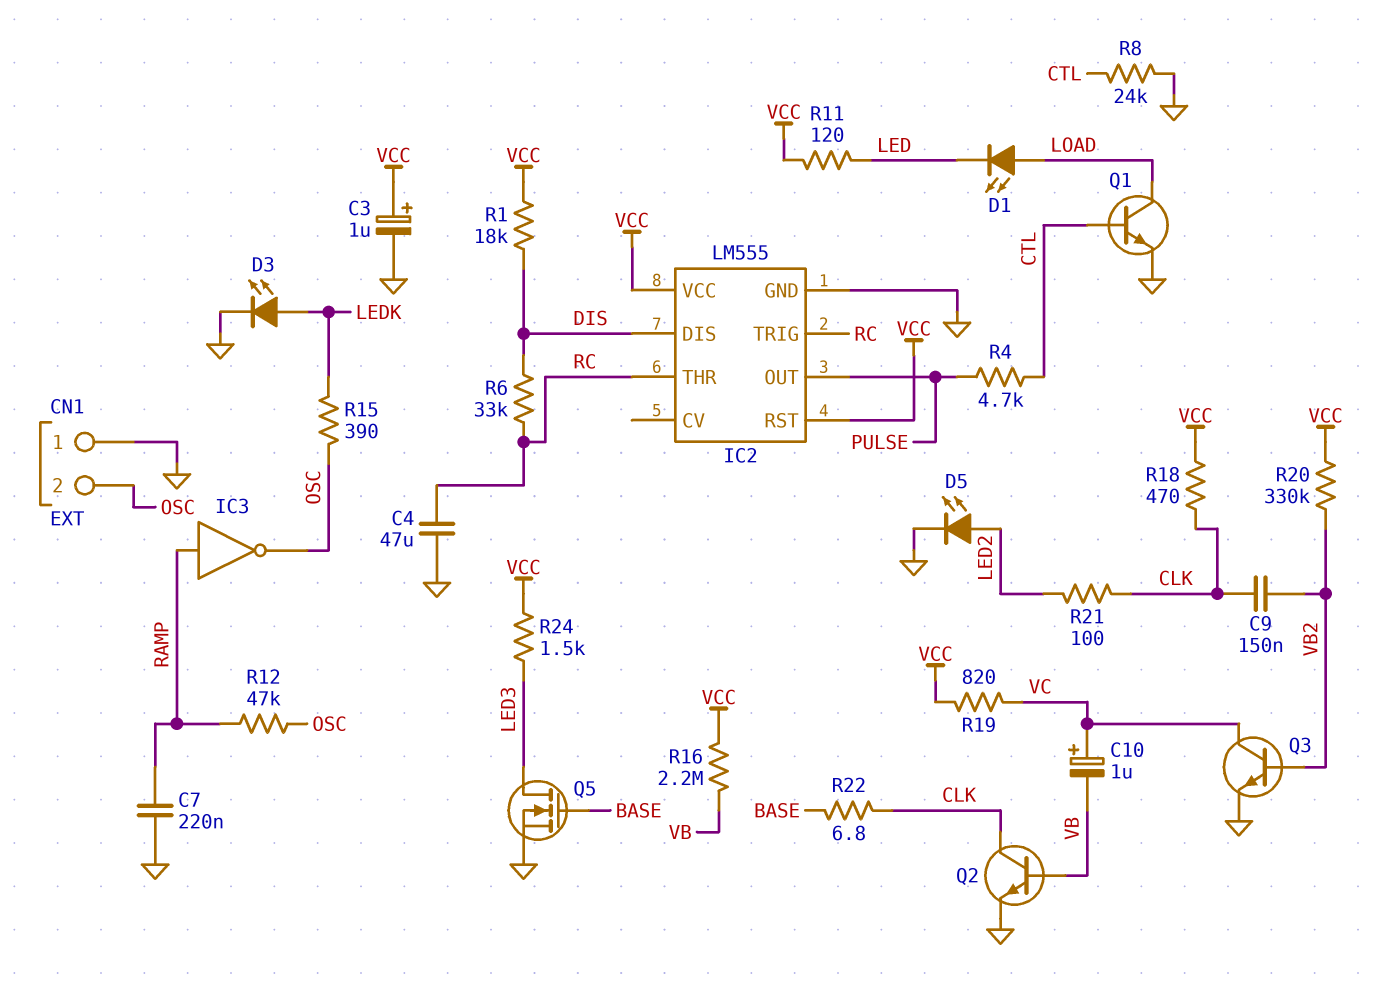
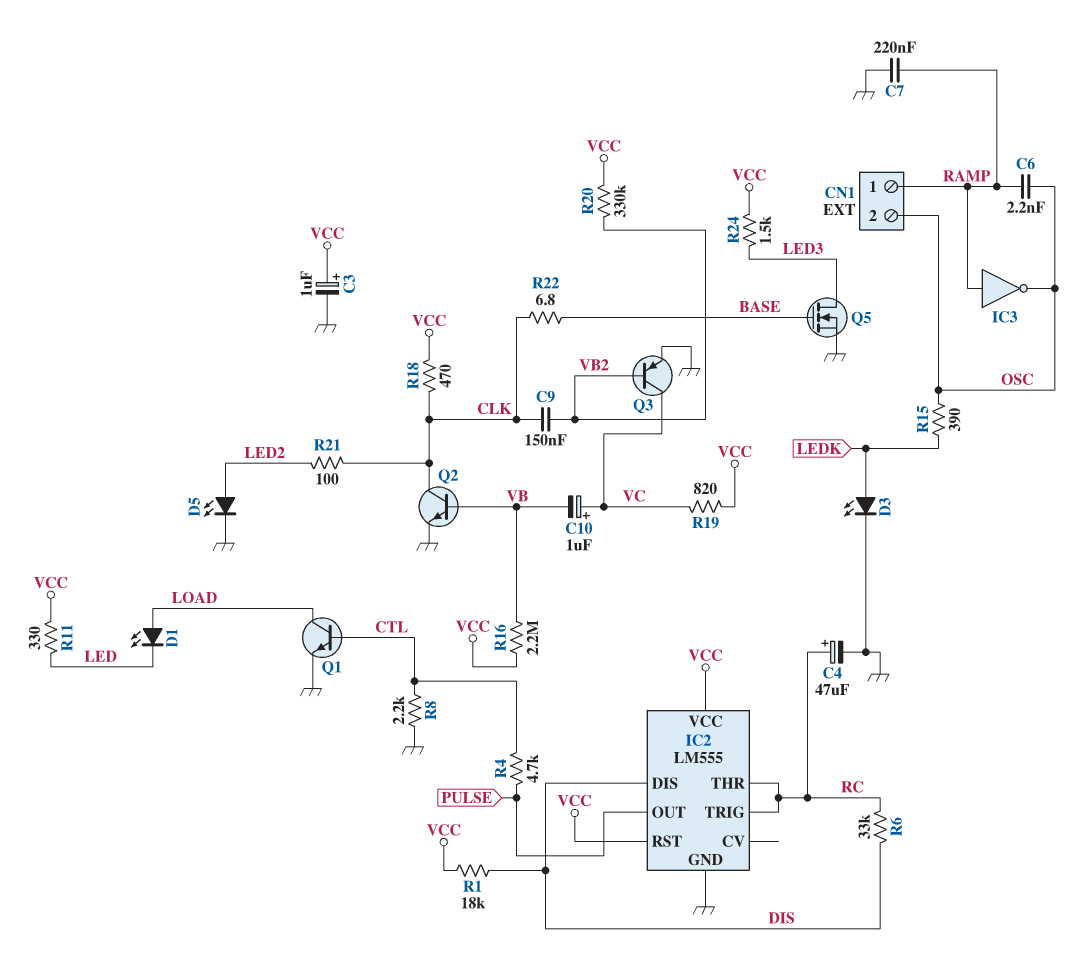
C4: 47uF (GND, RC) -> 47uF (plus RC, minus GND)
C6: none -> 2.2nF (OSC, RAMP)
CN1 pin 1: GND -> RAMP
Q3: NPN (B VB2, C VC, E GND) -> PNP (B VB2, C VC, E GND)
R8: 24k (CTL, GND) -> 2.2k (CTL, GND)
R11: 120 (LED, VCC) -> 330 (LED, VCC)
R12: 47k (OSC, RAMP) -> none

